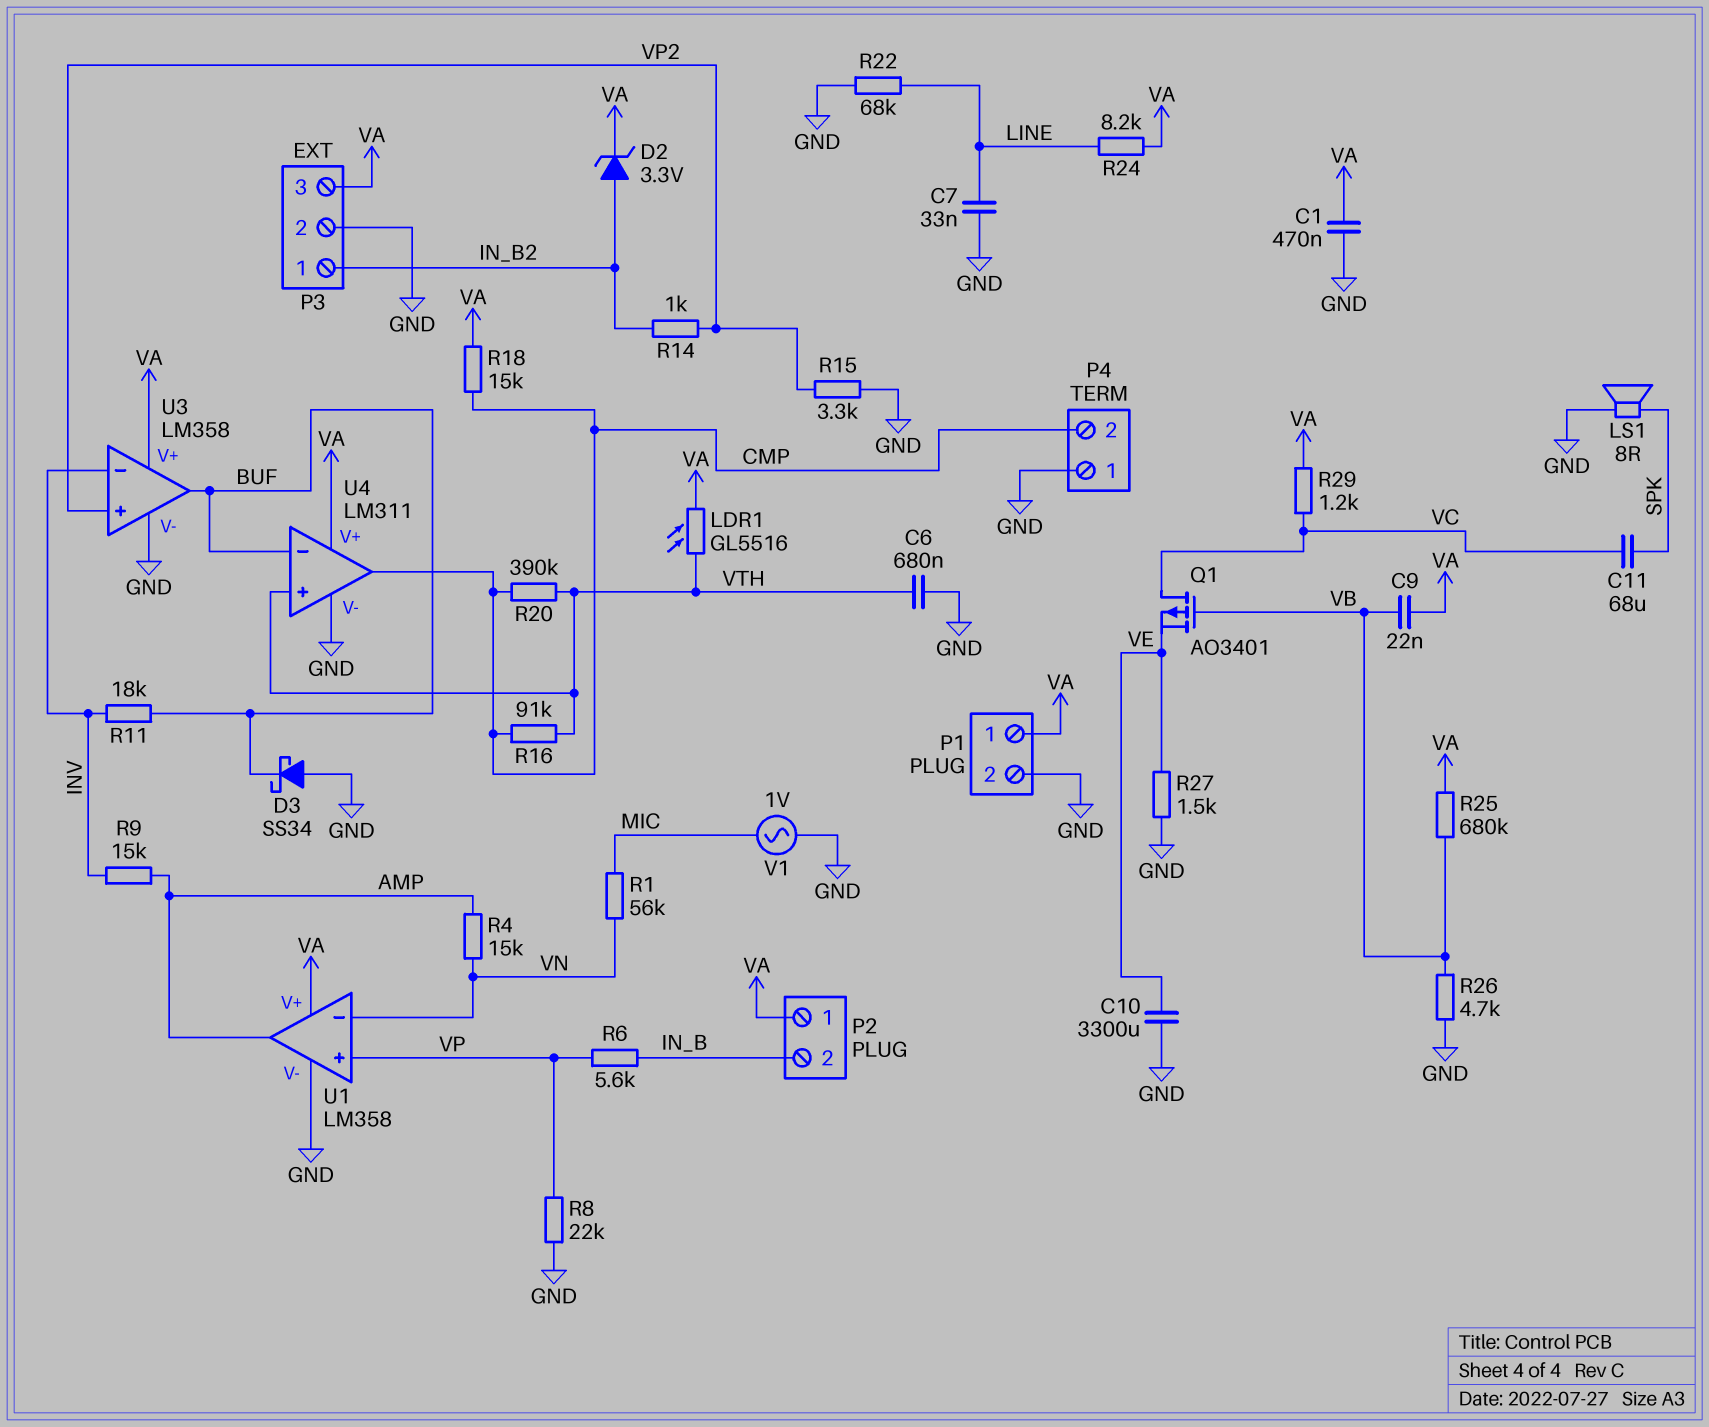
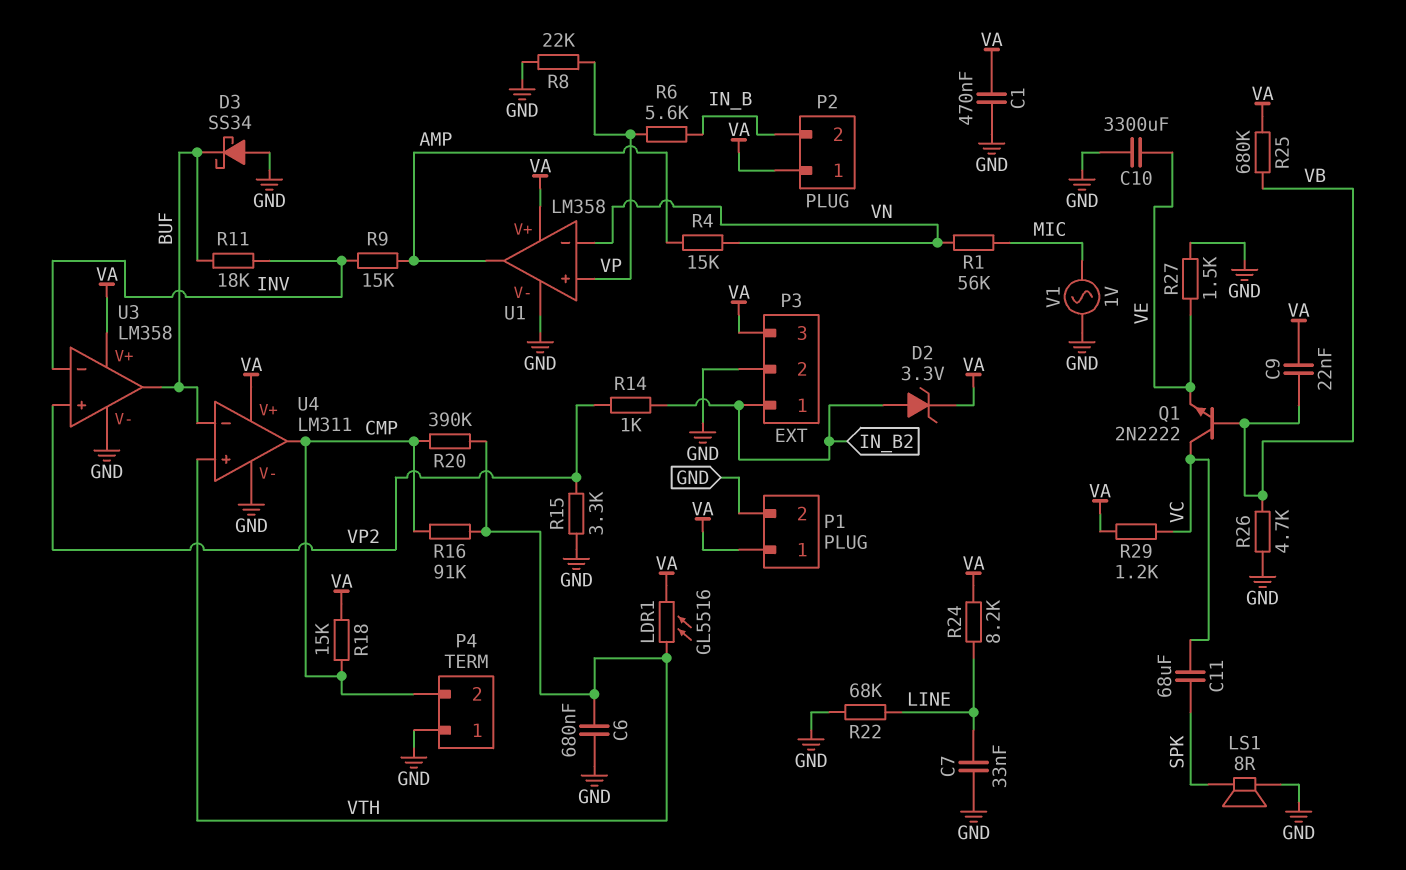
Q1: PMOS AO3401 (G VB, D VC, S VE) -> NPN 2N2222 (B VB, C VC, E VE)

